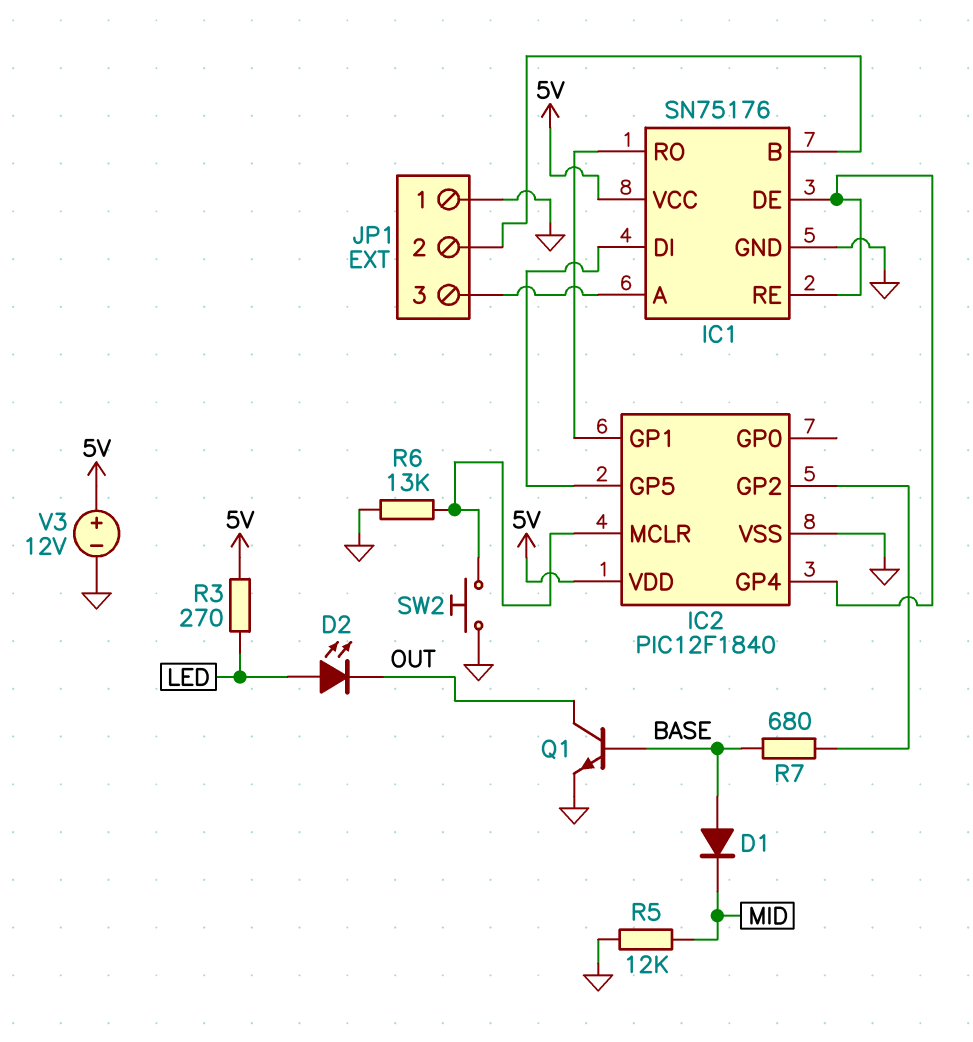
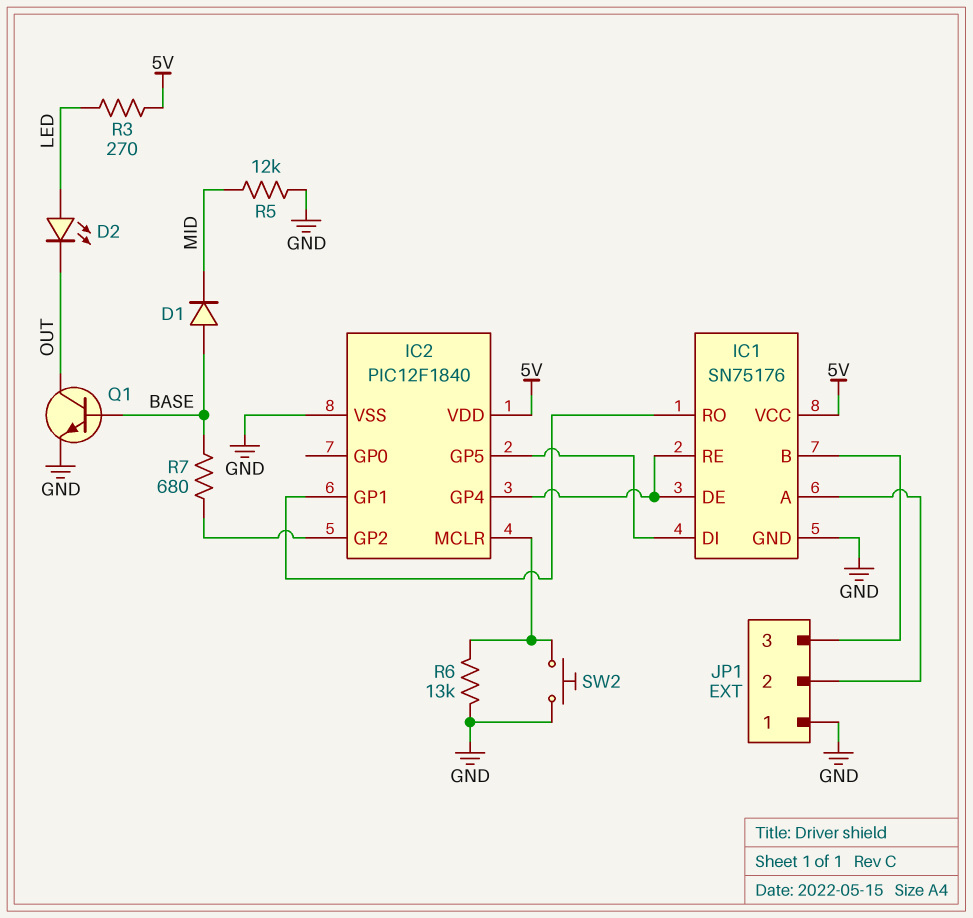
JP1 pin 2: IC1/B -> IC1/A
JP1 pin 3: IC1/A -> IC1/B
V3: 12V (plus 5V, minus GND) -> none

